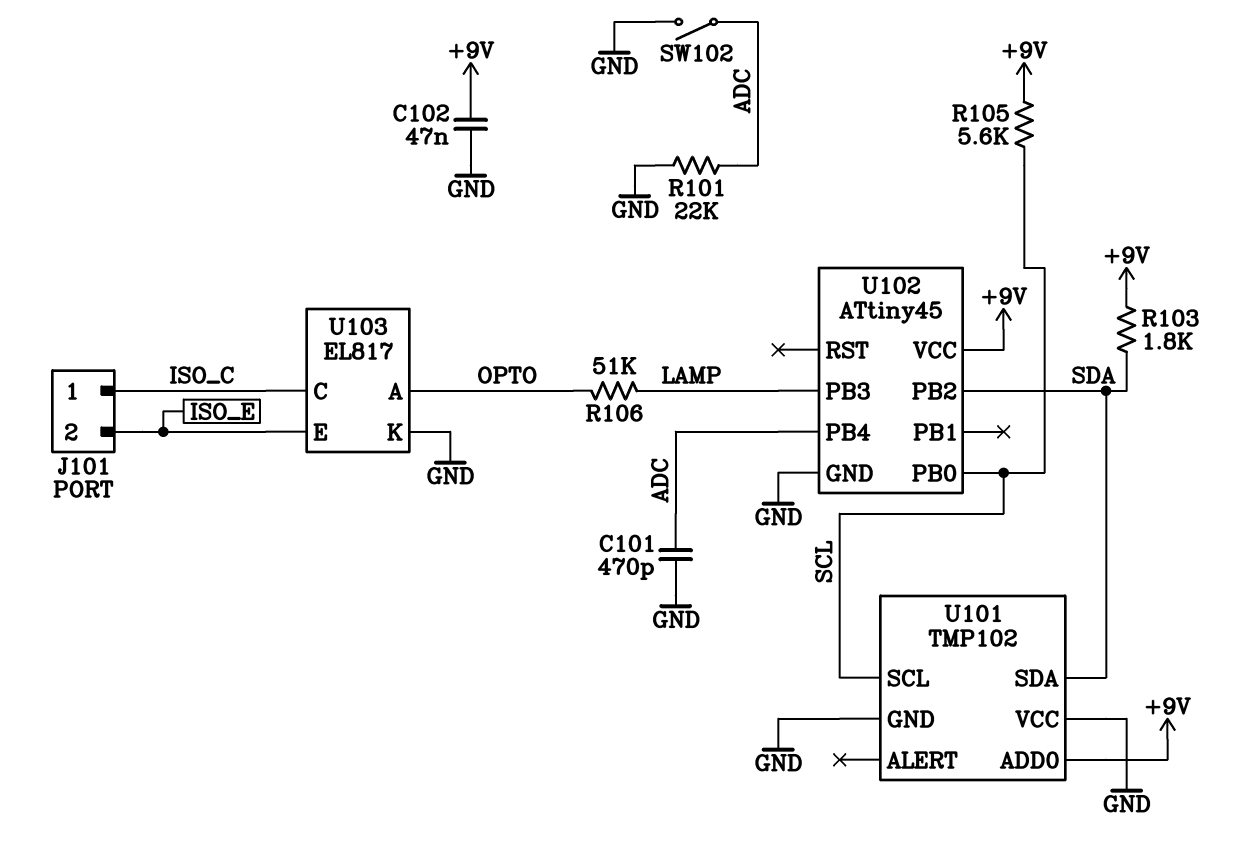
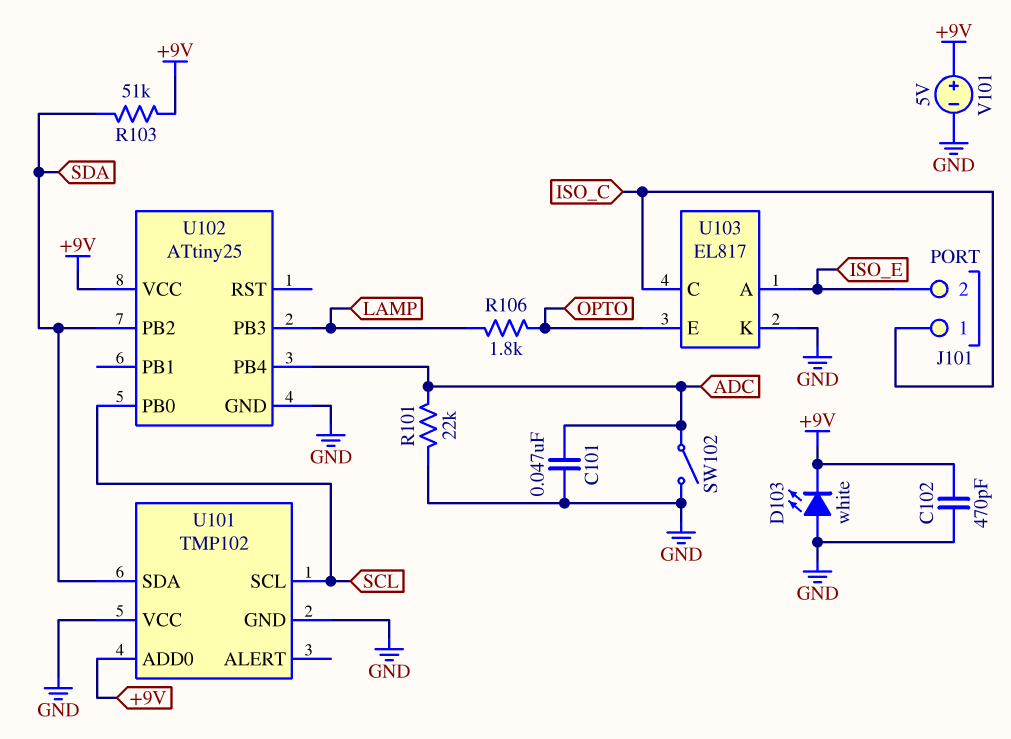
C101: 470pF (ADC, GND) -> 47nF (ADC, GND)
C102: 47nF (+9V, GND) -> 470pF (+9V, GND)
D103: none -> LED white (A GND, K +9V)
R103: 1.8k (+9V, SDA) -> 51k (+9V, SDA)
R105: 5.6k (+9V, SCL) -> none
R106: 51k (LAMP, OPTO) -> 1.8k (LAMP, OPTO)
U102: ATtiny45 -> ATtiny25
U103 pin A: OPTO -> ISO_E
U103 pin E: ISO_E -> OPTO
V101: none -> 5V (plus +9V, minus GND)

